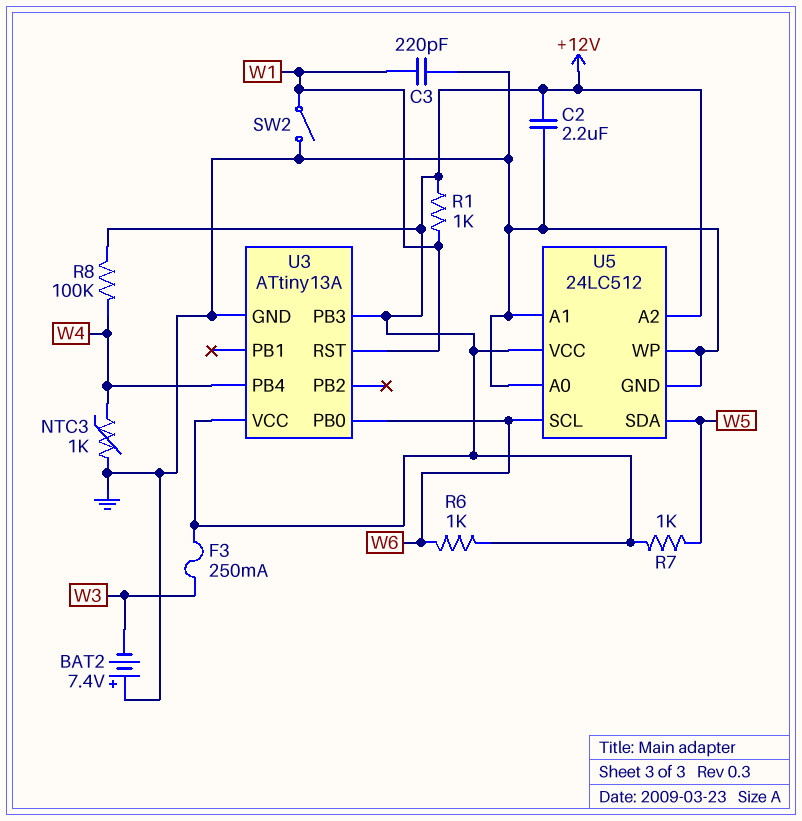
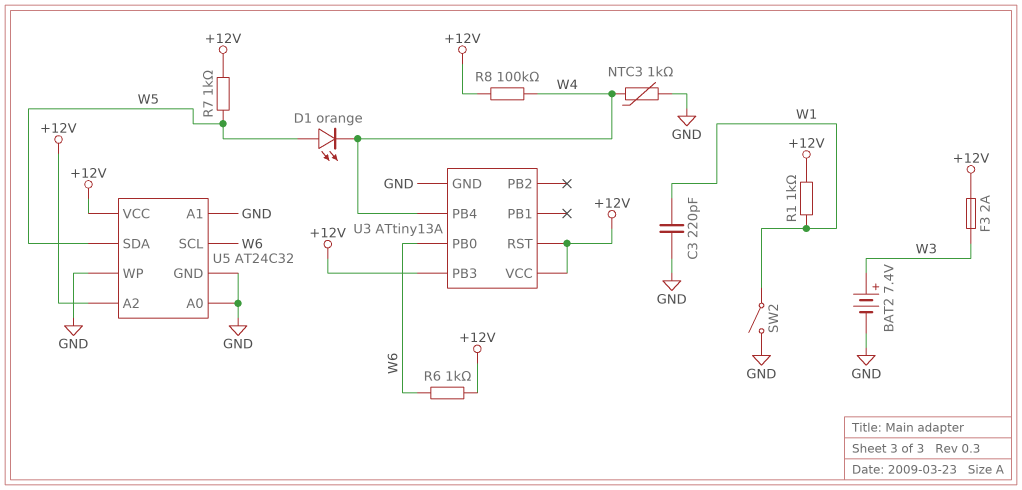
BAT2: 7.4V (plus GND, minus W3) -> 7.4V (plus W3, minus GND)
C2: 2.2uF (+12V, GND) -> none
D1: none -> LED orange (A W5, K W4)
F3: 250mA (+12V, W3) -> 2A (+12V, W3)
U3 pin RST: W1 -> +12V
U5: 24LC512 -> AT24C32

